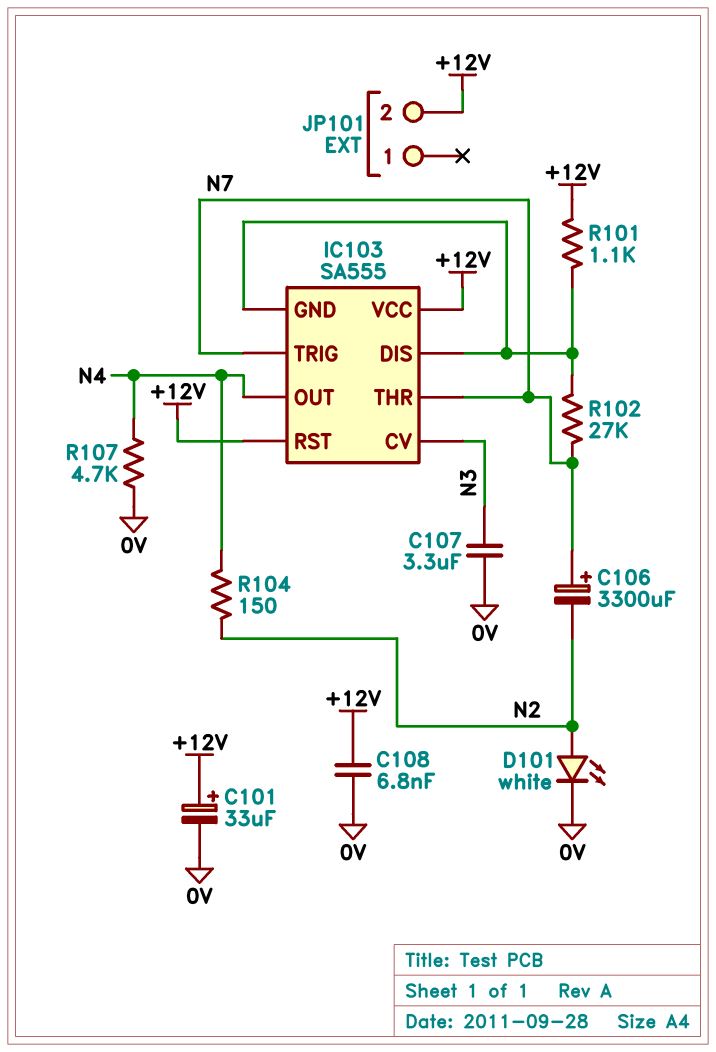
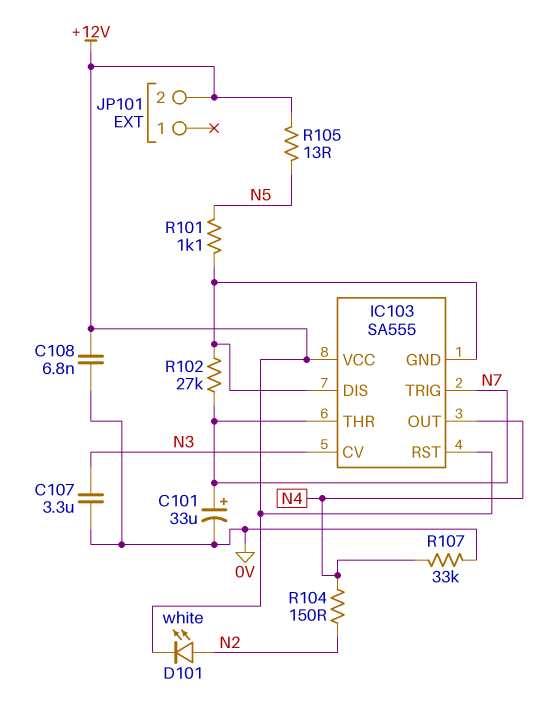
C101: 33uF (plus +12V, minus 0V) -> 33uF (plus N7, minus 0V)
C106: 3300uF (plus N7, minus N2) -> none
D101: LED white (A N2, K 0V) -> LED white (A N2, K +12V)
R101: 1.1k (+12V, IC103/DIS) -> 1.1k (IC103/DIS, N5)
R105: none -> 13 (+12V, N5)
R107: 4.7k (0V, N4) -> 33k (0V, N4)

